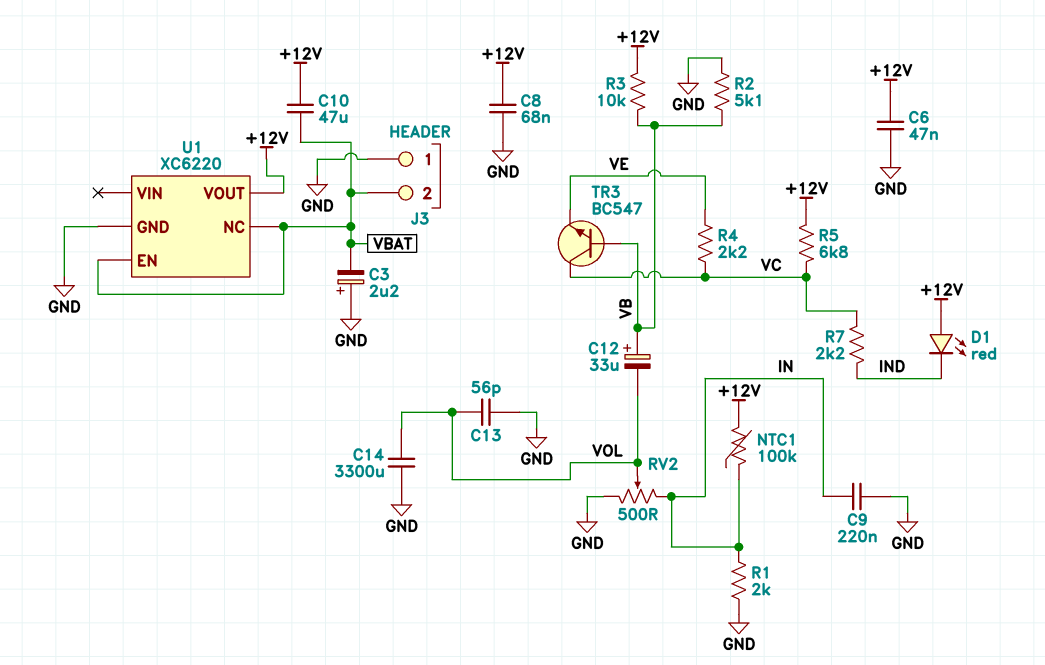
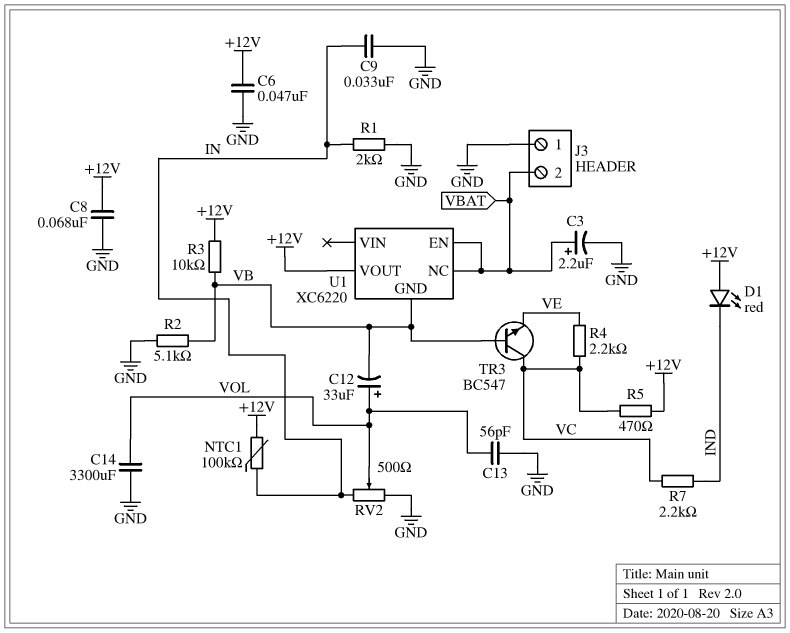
C3: 2.2uF (plus GND, minus VBAT) -> 2.2uF (plus VBAT, minus GND)
C9: 220nF (GND, IN) -> 33nF (GND, IN)
C10: 47uF (+12V, VBAT) -> none
C12: 33uF (plus VB, minus VOL) -> 33uF (plus VOL, minus VB)
R5: 6.8k (+12V, VC) -> 470 (+12V, VC)
U1 pin GND: GND -> VB

